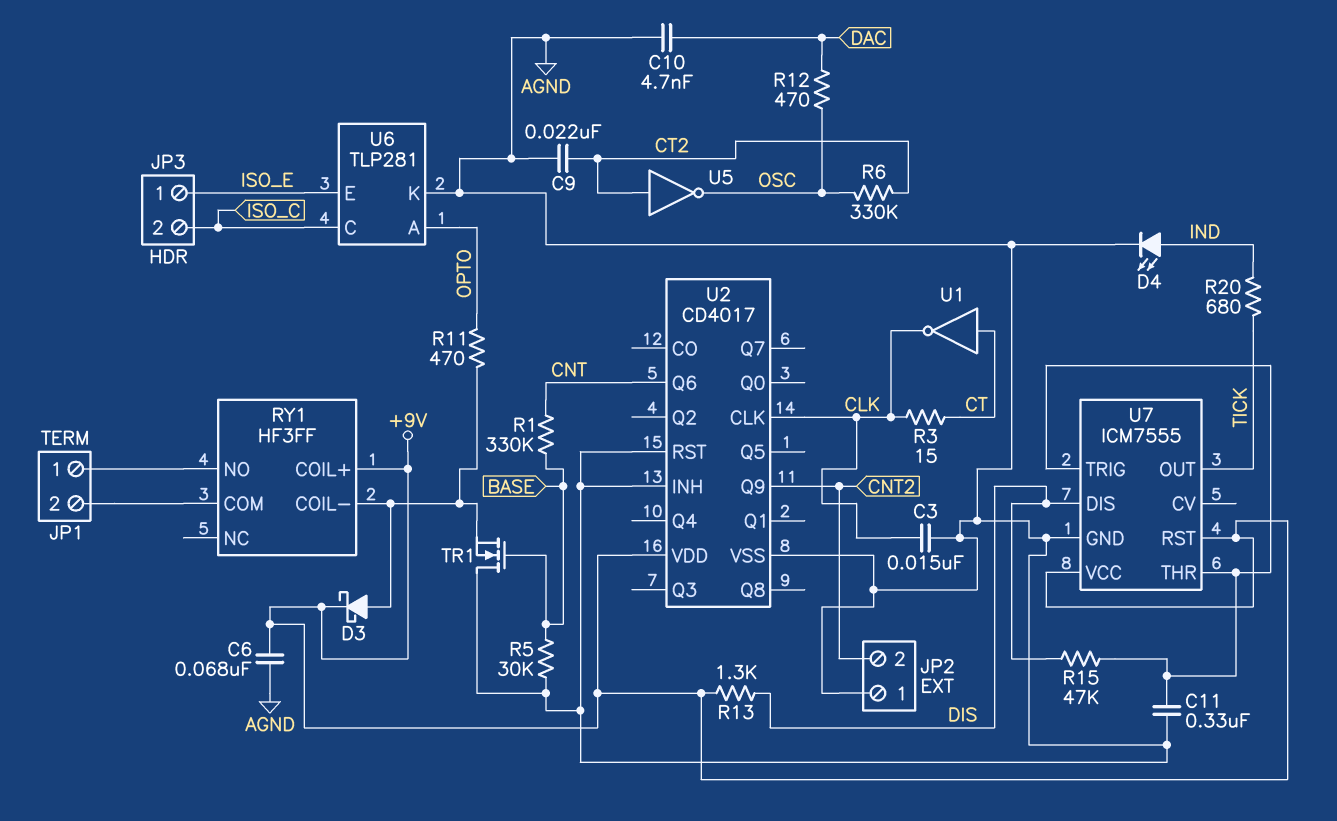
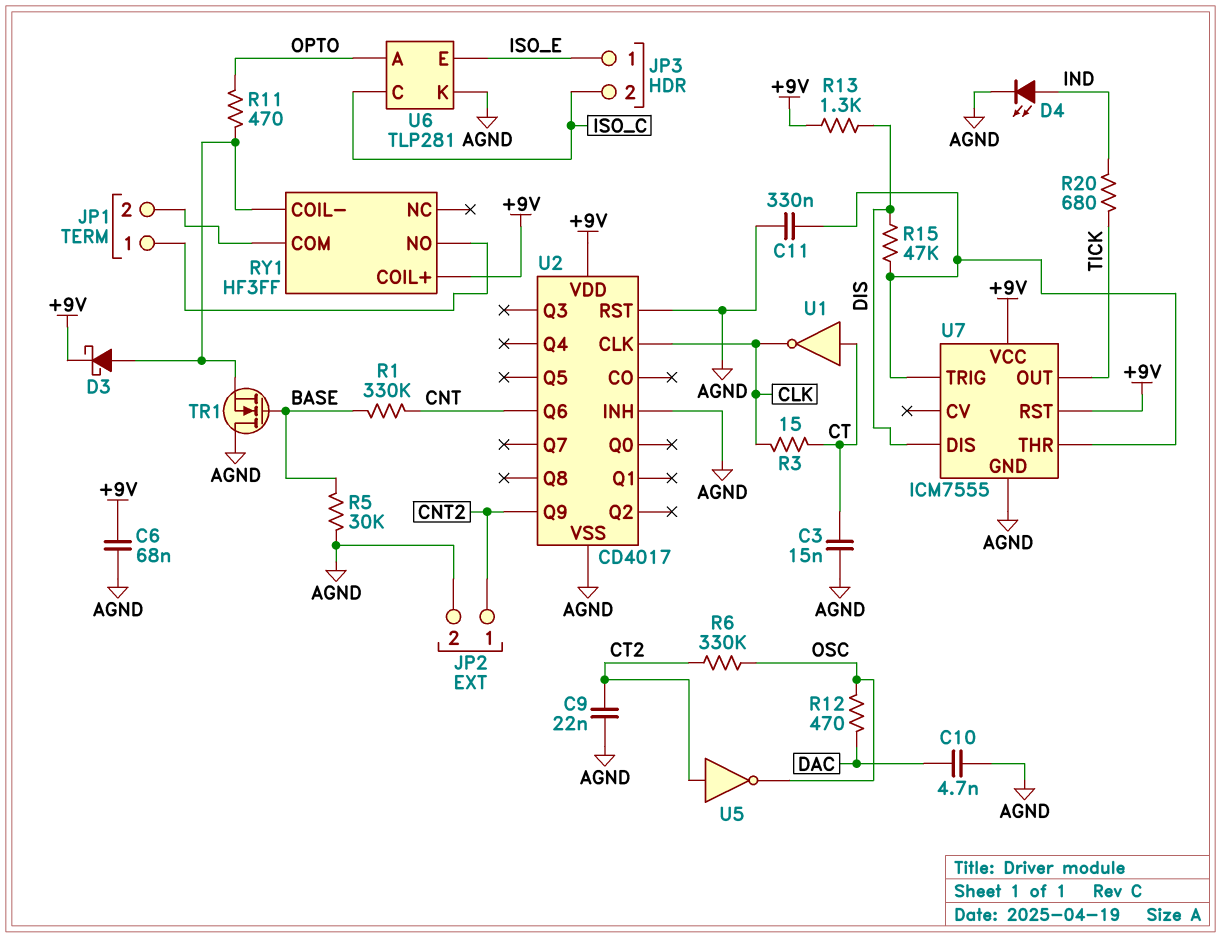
C3: 15nF (AGND, CLK) -> 15nF (AGND, CT)
JP2 pin 1: AGND -> CNT2
JP2 pin 2: CNT2 -> AGND

